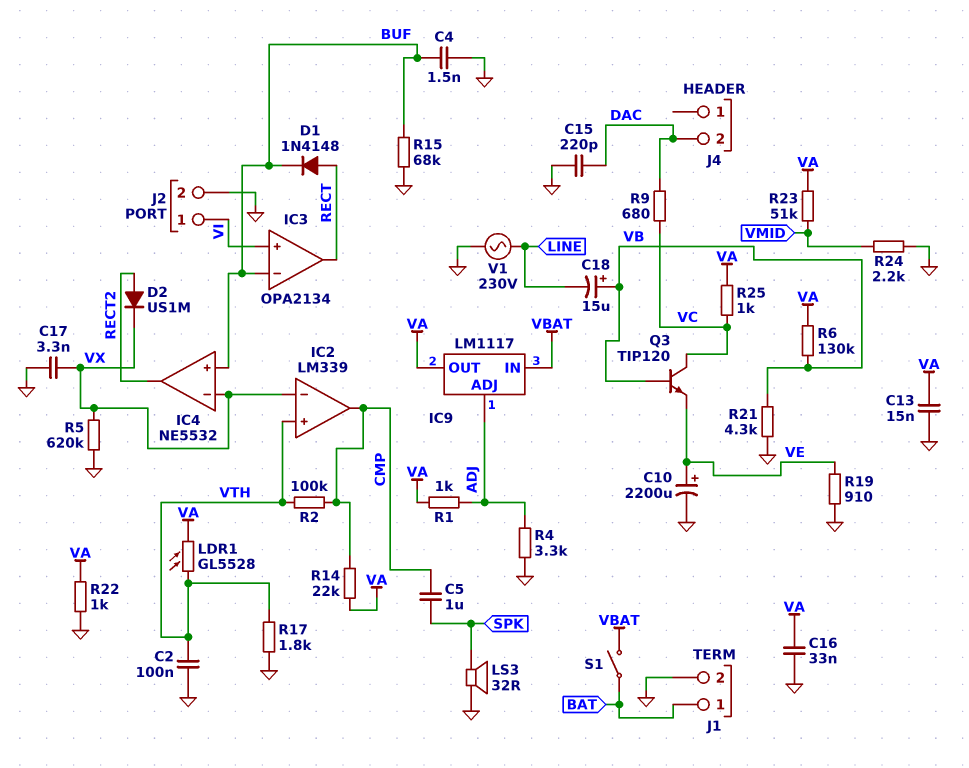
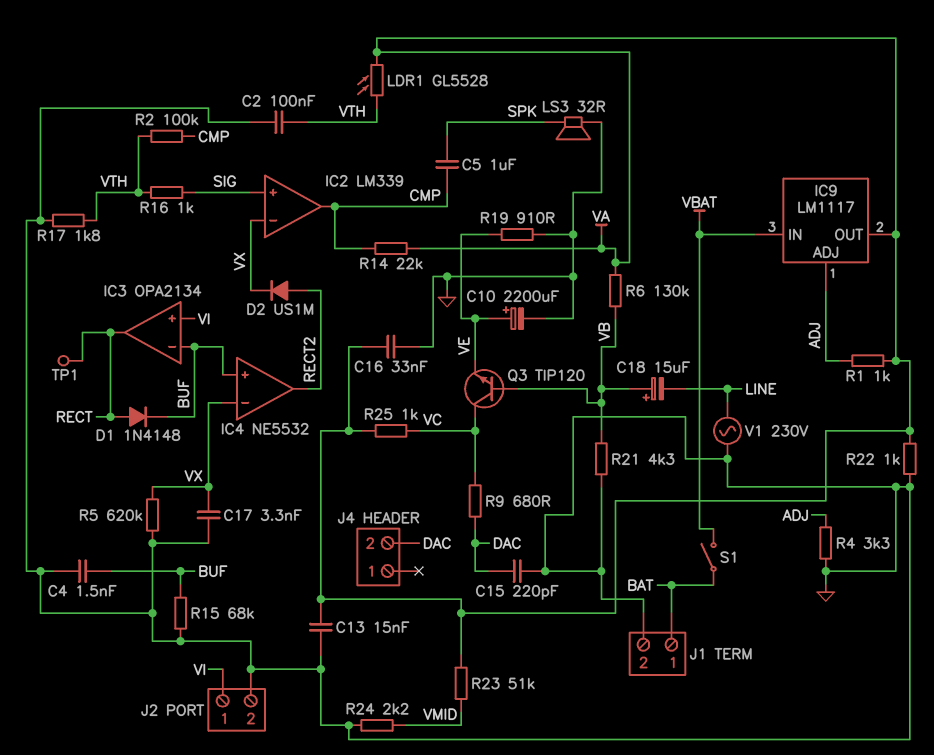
IC2 pin in+: VTH -> SIG
R16: none -> 1k (SIG, VTH)
TP1: none -> test point (RECT)

